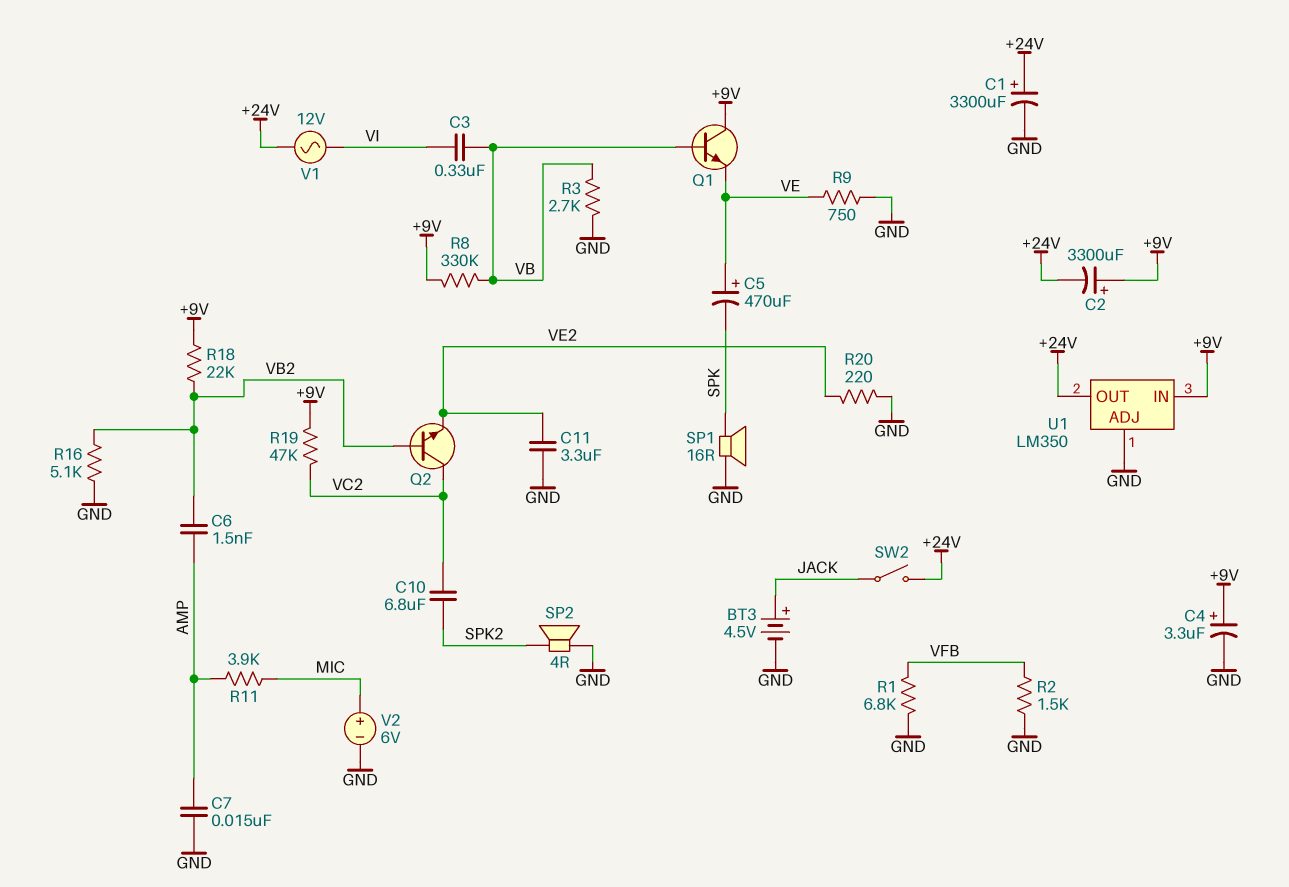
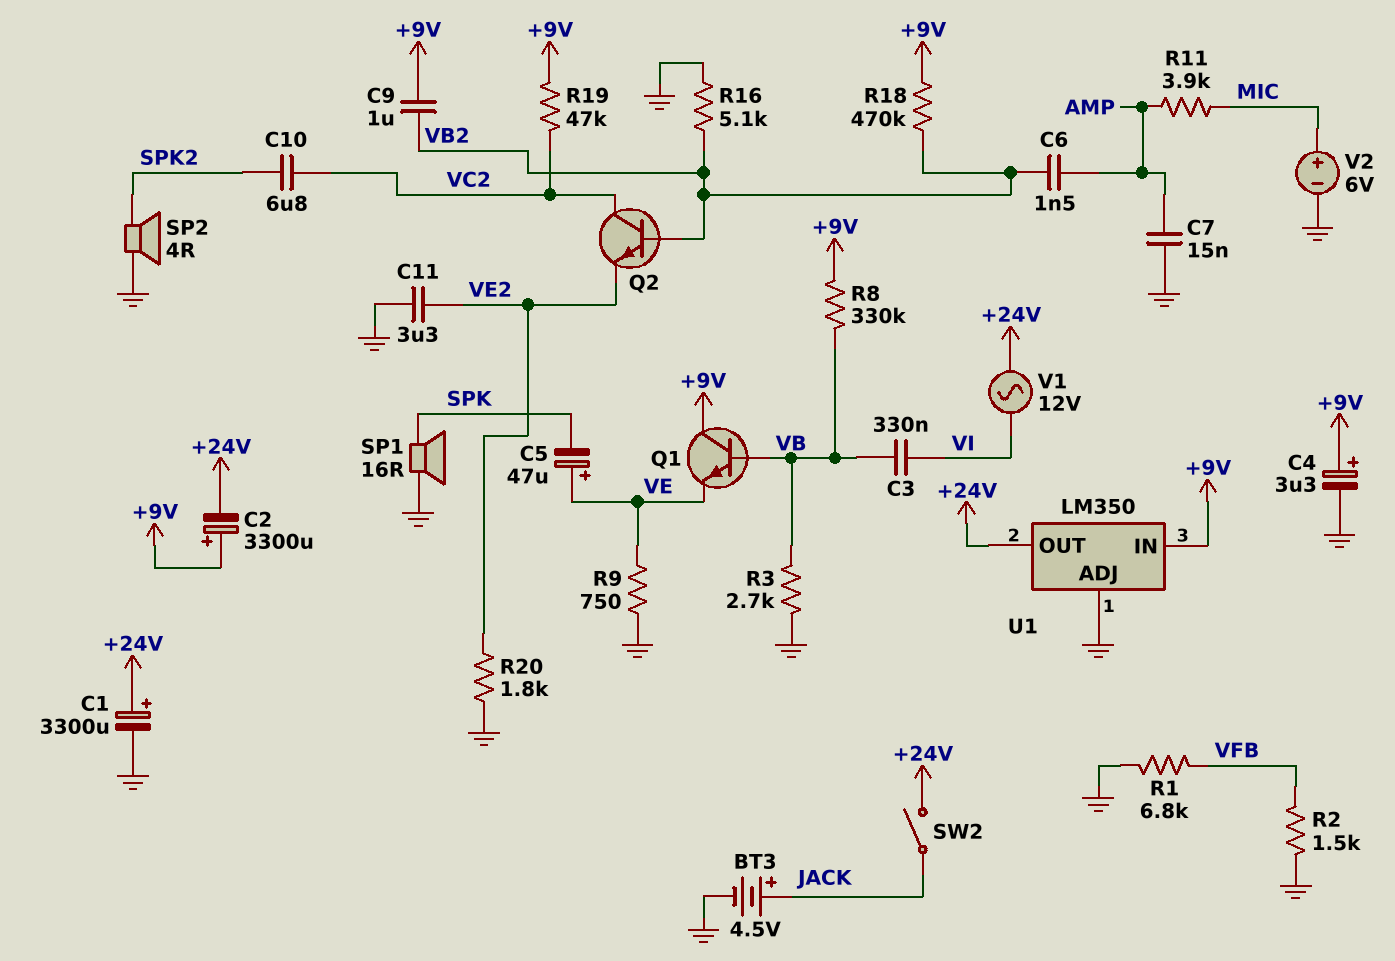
C5: 470uF (plus VE, minus SPK) -> 47uF (plus VE, minus SPK)
C9: none -> 1uF (+9V, VB2)
R18: 22k (+9V, VB2) -> 470k (+9V, VB2)
R20: 220 (GND, VE2) -> 1.8k (GND, VE2)

